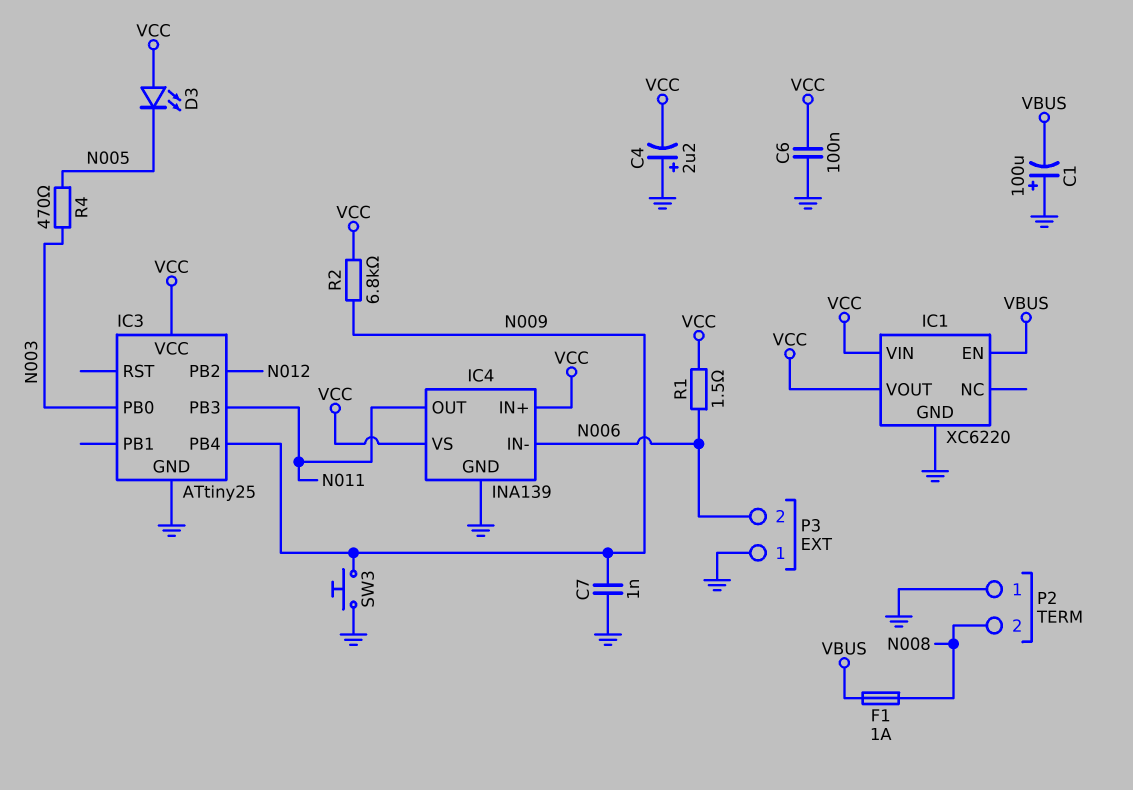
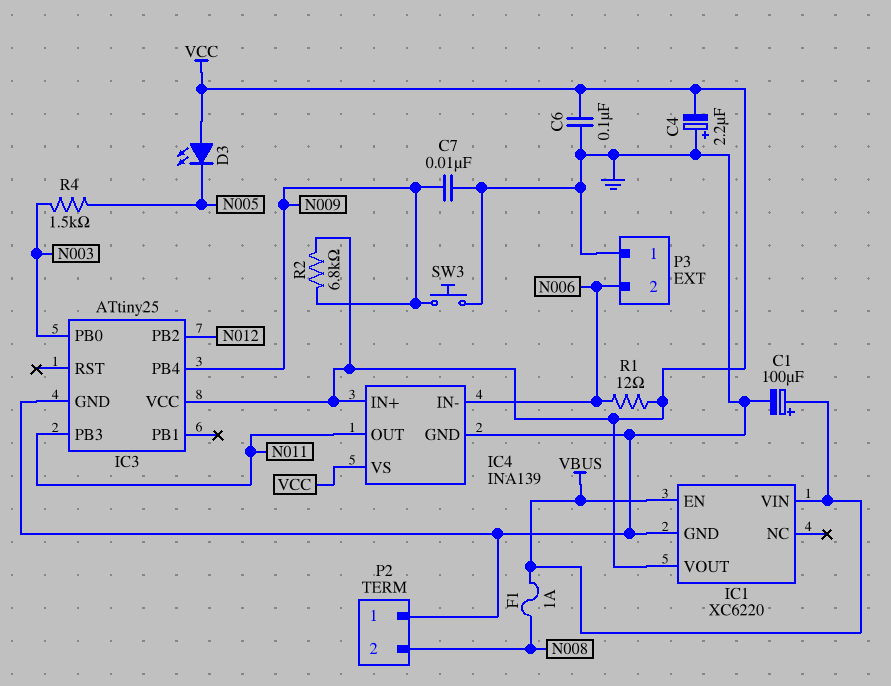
C1: 100uF (plus GND, minus VBUS) -> 100uF (plus VBUS, minus GND)
C7: 1nF (GND, N009) -> 10nF (GND, N009)
IC1 pin VIN: VCC -> VBUS
R1: 1.5 (N006, VCC) -> 12 (N006, VCC)
R4: 470 (N003, N005) -> 1.5k (N003, N005)

